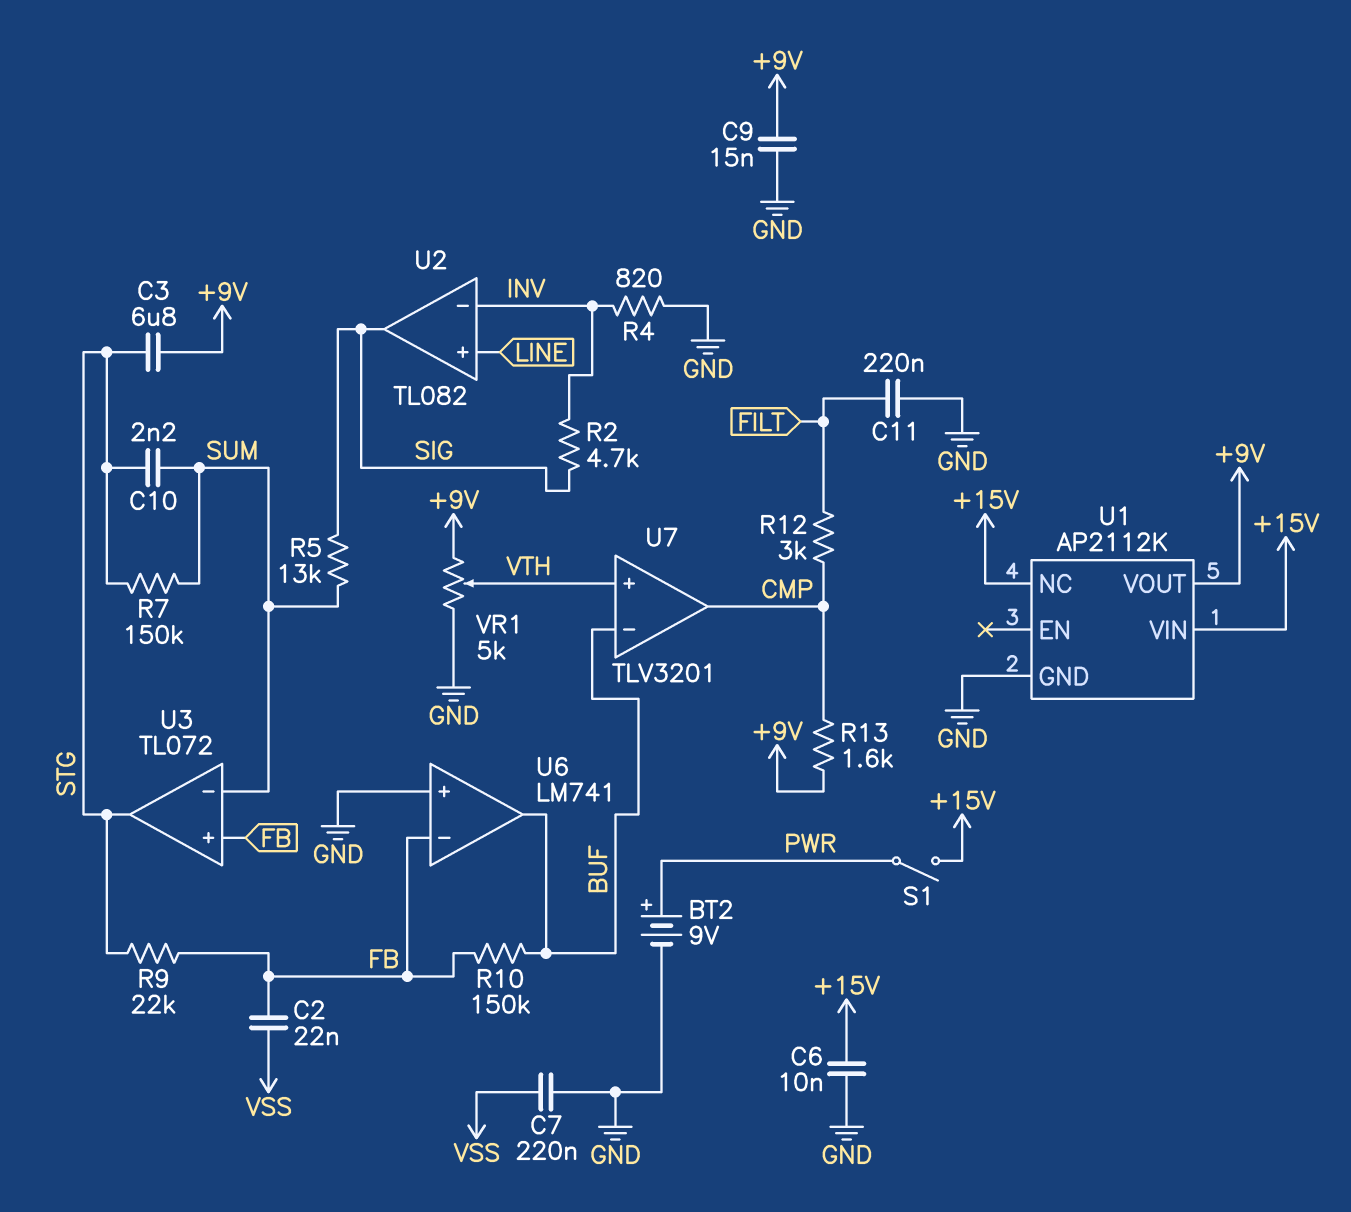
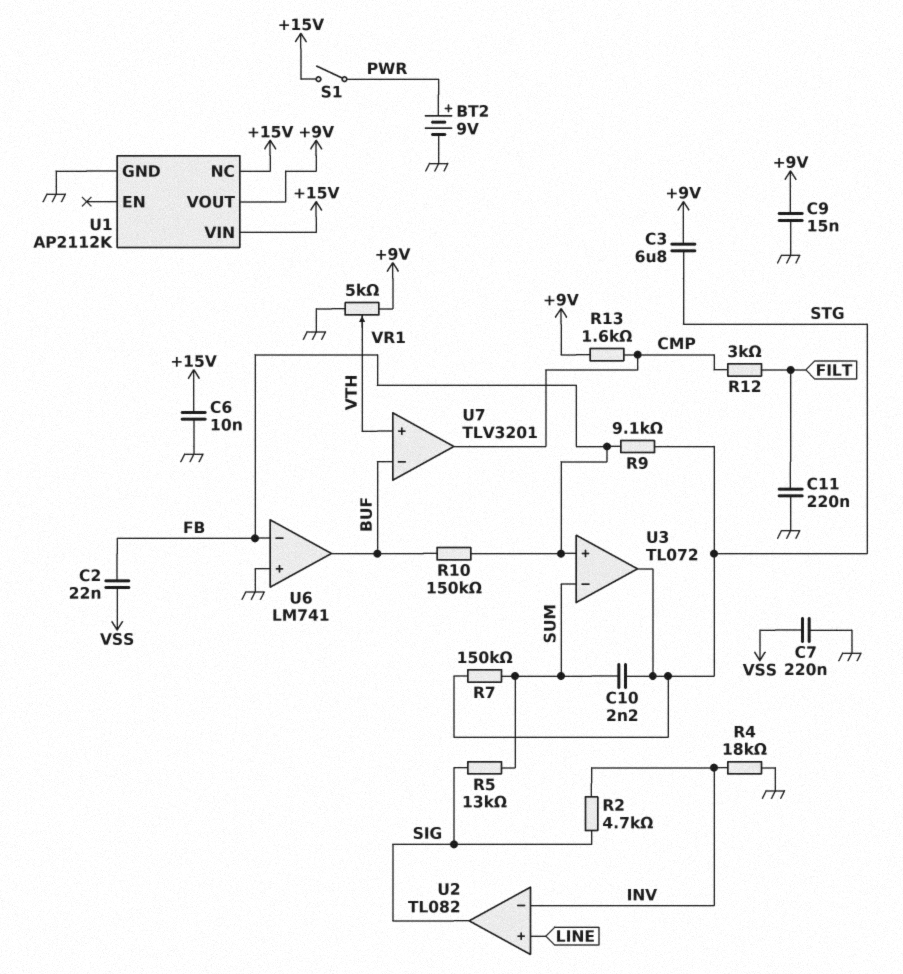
R4: 820 (GND, INV) -> 18k (GND, INV)
R9: 22k (FB, STG) -> 9.1k (FB, STG)

